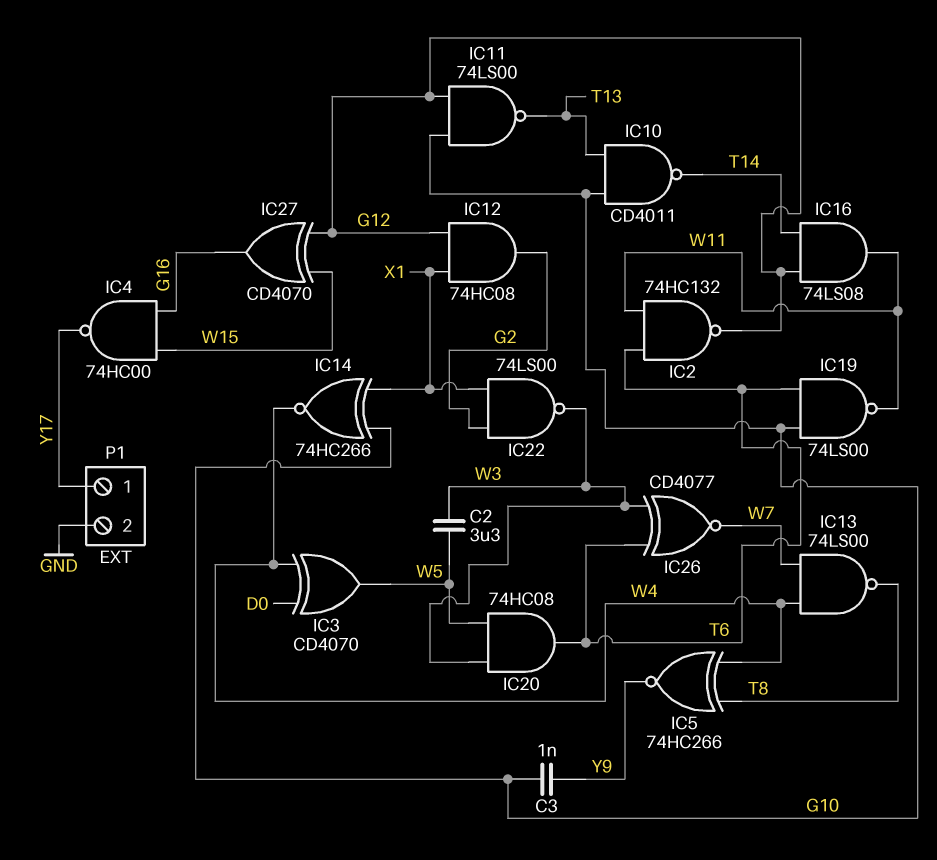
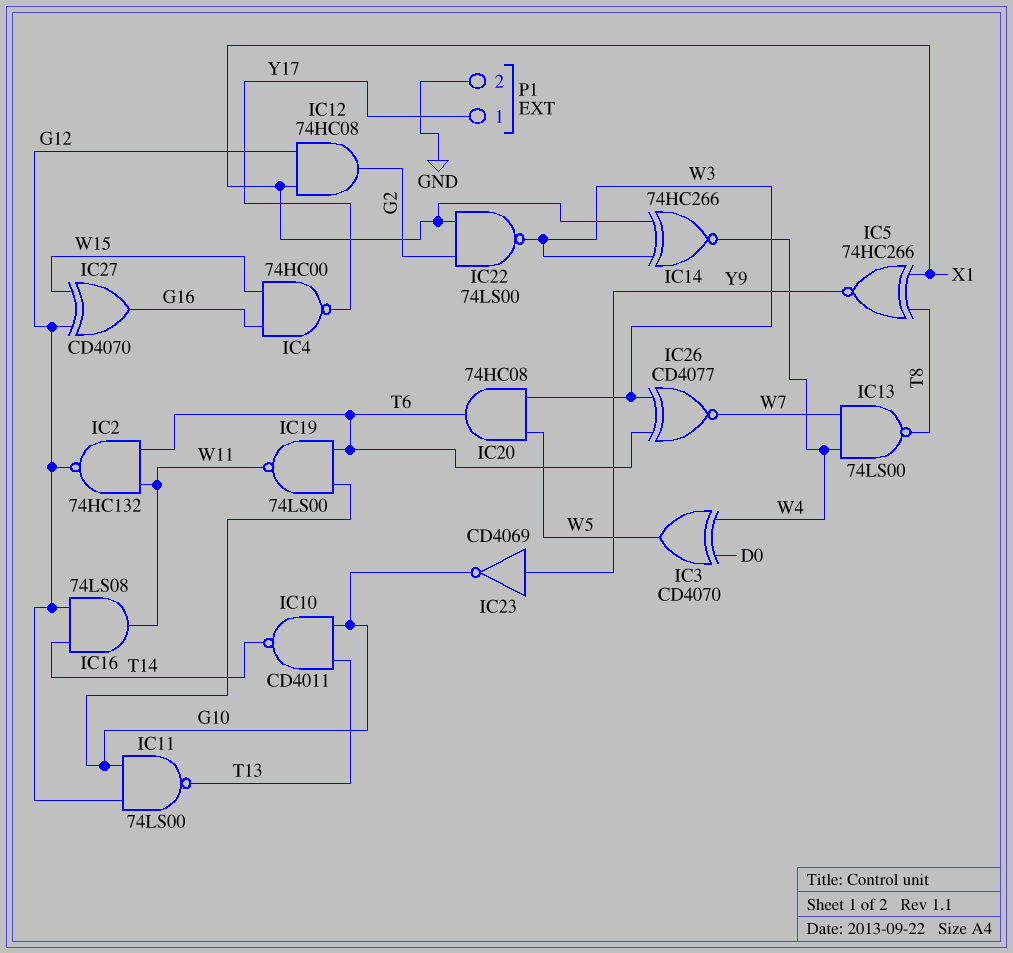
C2: 3.3uF (W3, W5) -> none
C3: 1nF (G10, Y9) -> none
IC5: XNOR 74HC266 (in T8, in W4, out Y9) -> XNOR 74HC266 (in T8, in X1, out Y9)
IC14: XNOR 74HC266 (in G10, in X1, out W4) -> XNOR 74HC266 (in W3, in X1, out W4)
IC23: none -> NOT CD4069 (in Y9, out G10)

